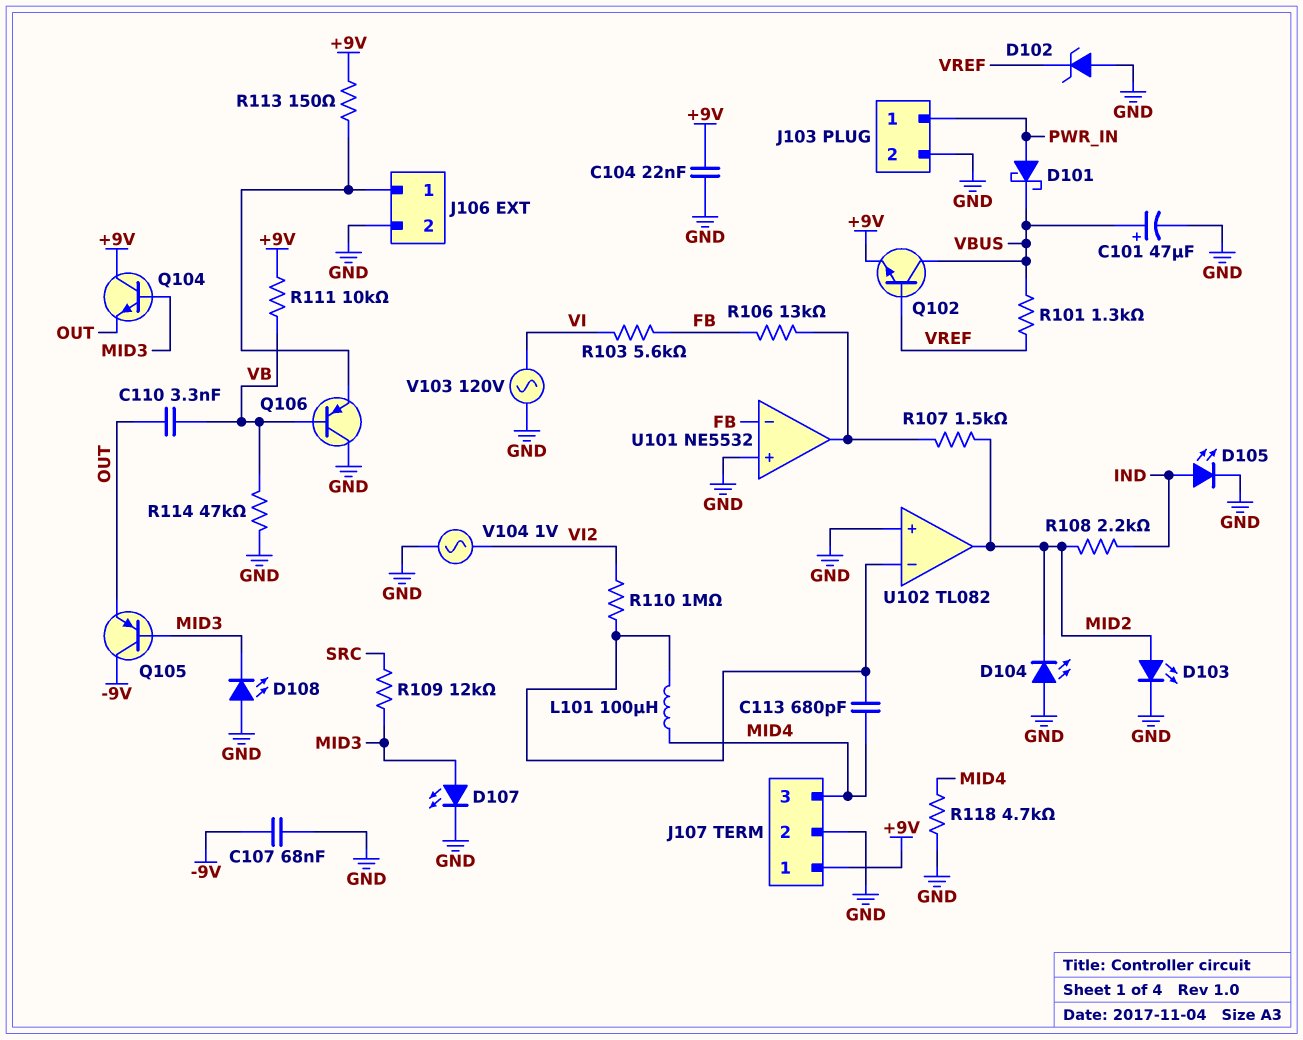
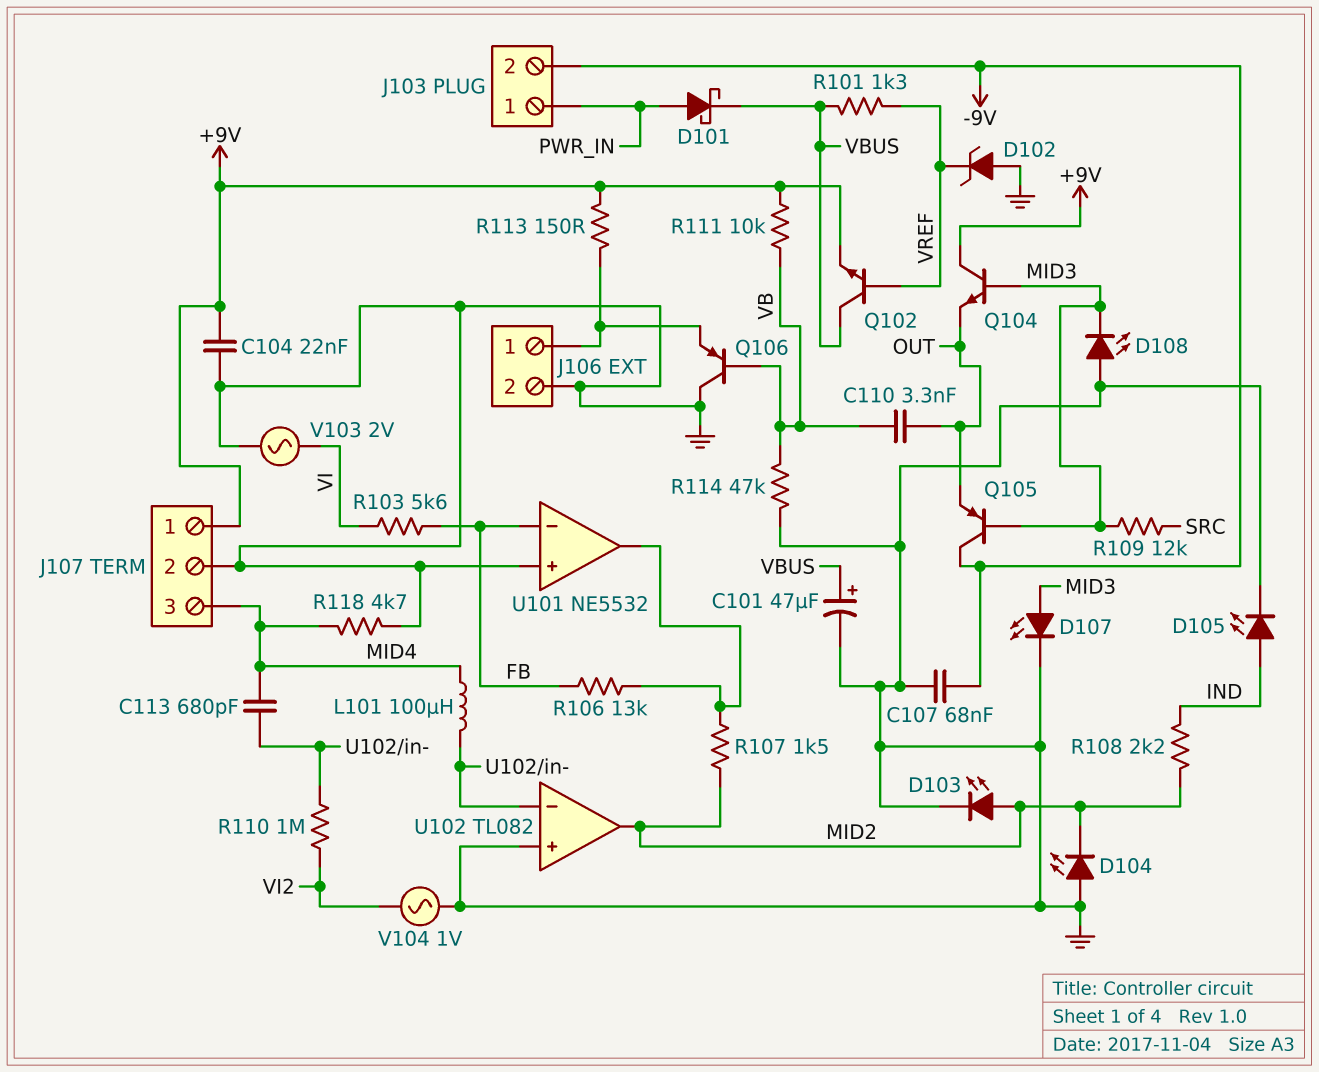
J103 pin 2: GND -> -9V
V103: AC 120V (GND, VI) -> AC 2V (GND, VI)

